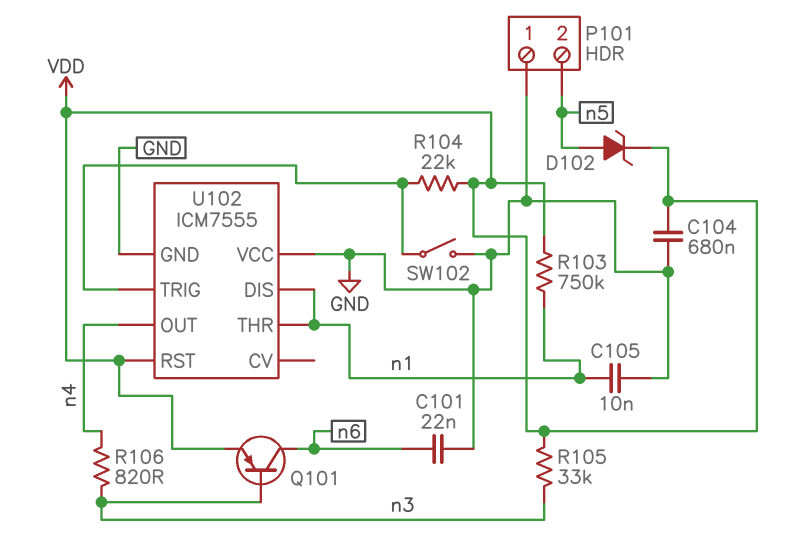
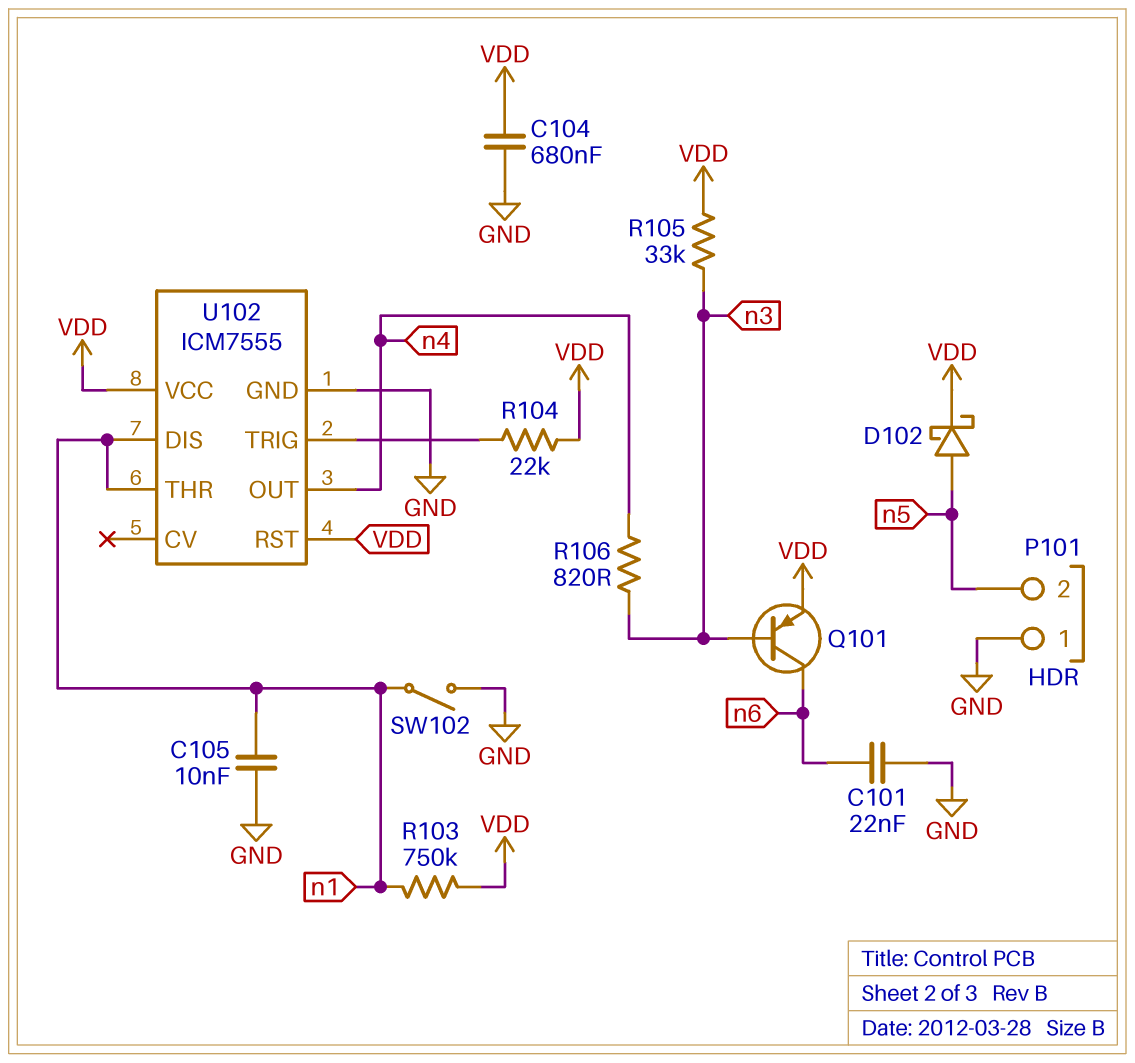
D102: zener (A n5, K VDD) -> schottky (A n5, K VDD)
SW102: switch (GND, U102/TRIG) -> switch (GND, n1)
U102 pin VCC: GND -> VDD

